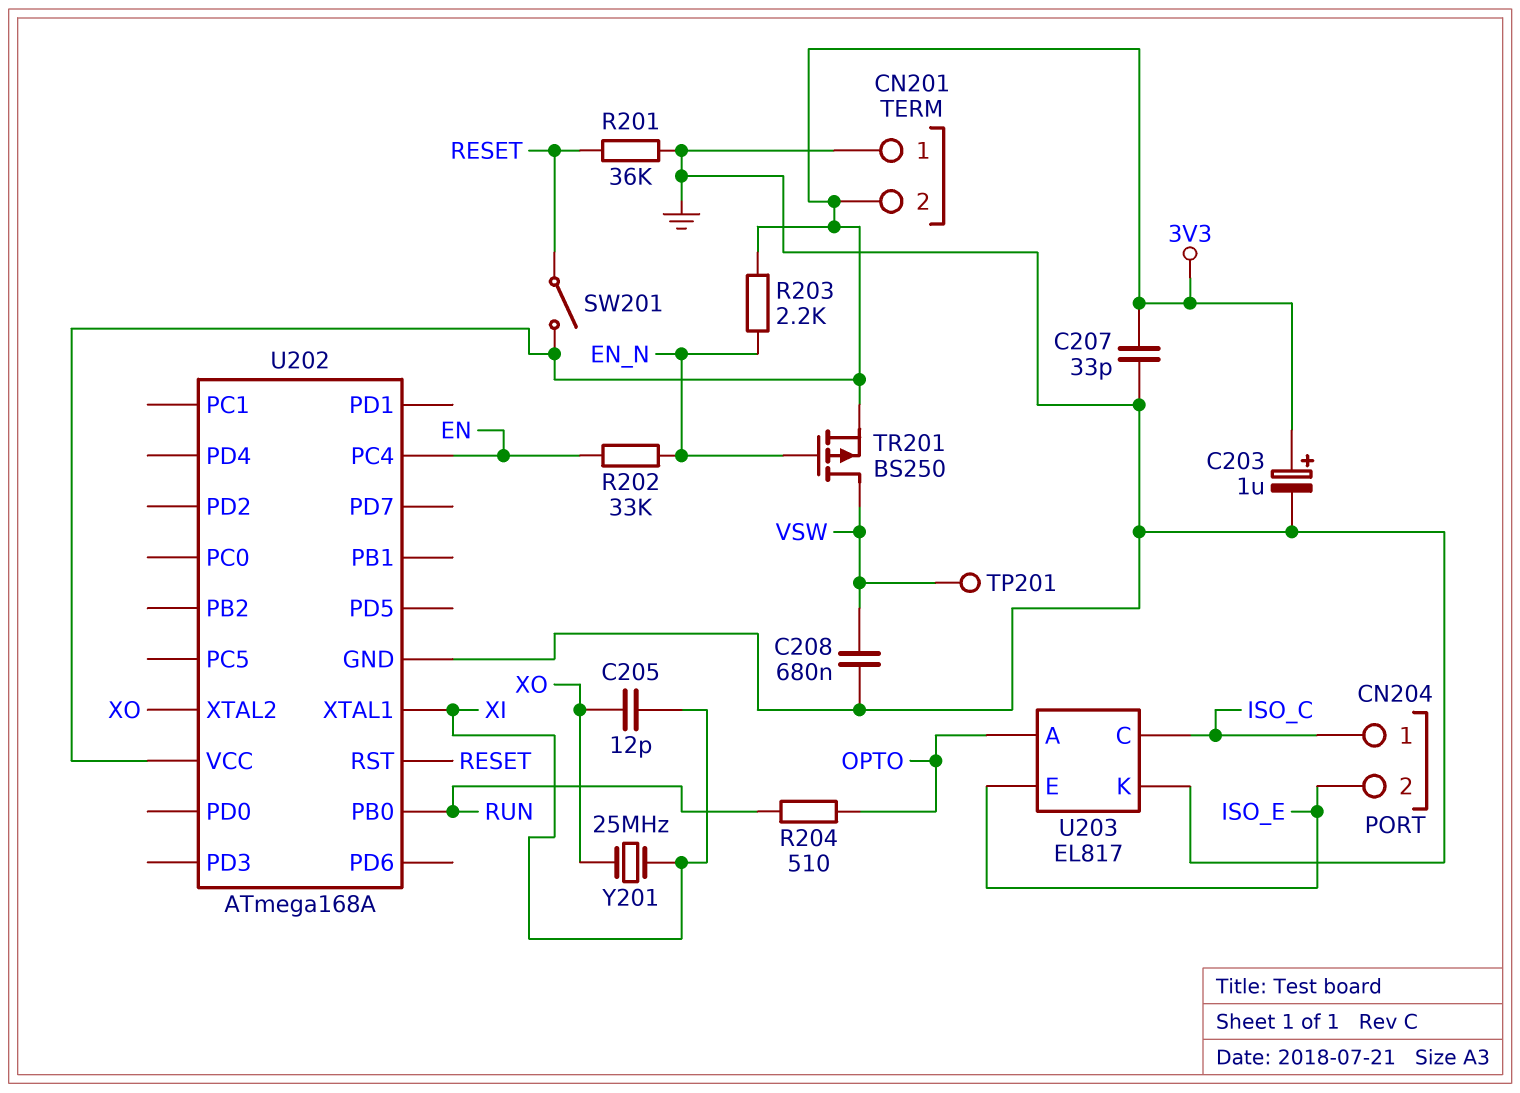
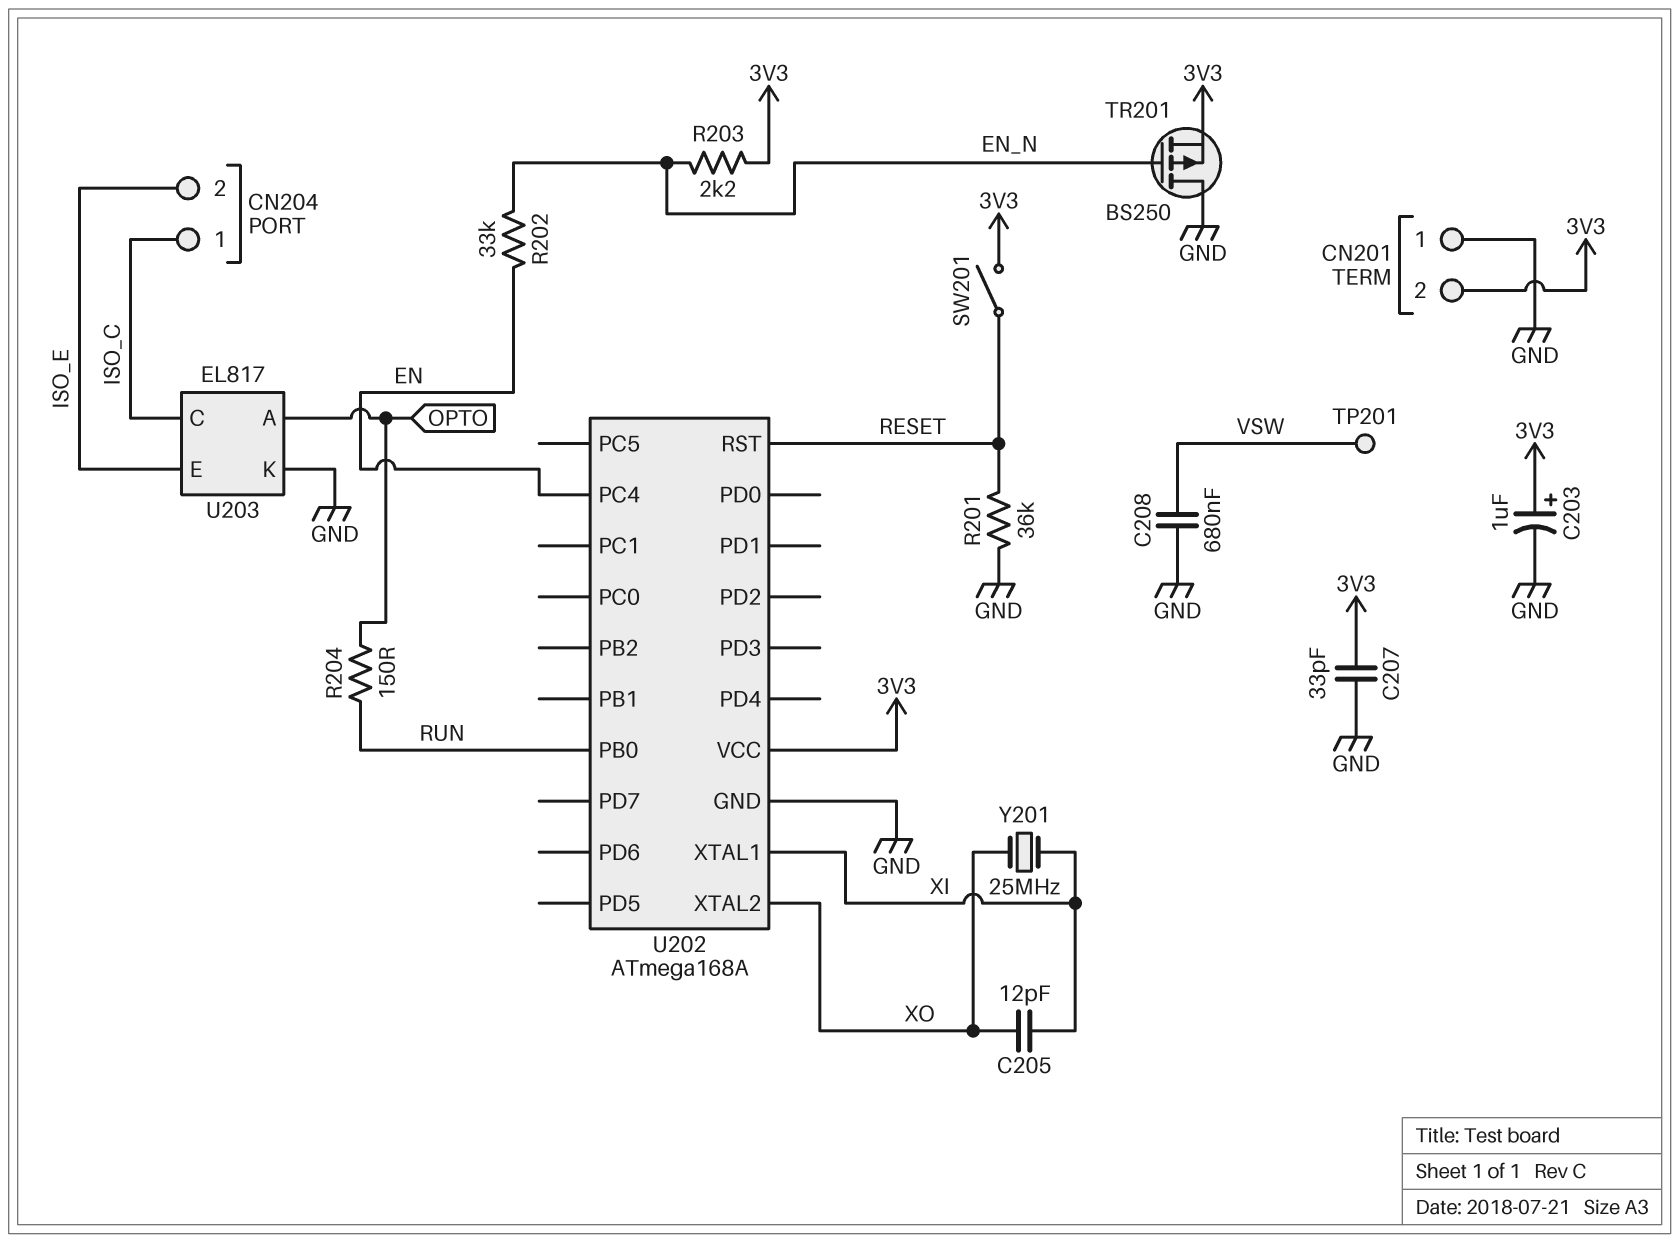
R204: 510 (OPTO, RUN) -> 150 (OPTO, RUN)
TR201: PMOS BS250 (G EN_N, D VSW, S 3V3) -> PMOS BS250 (G EN_N, D GND, S 3V3)

